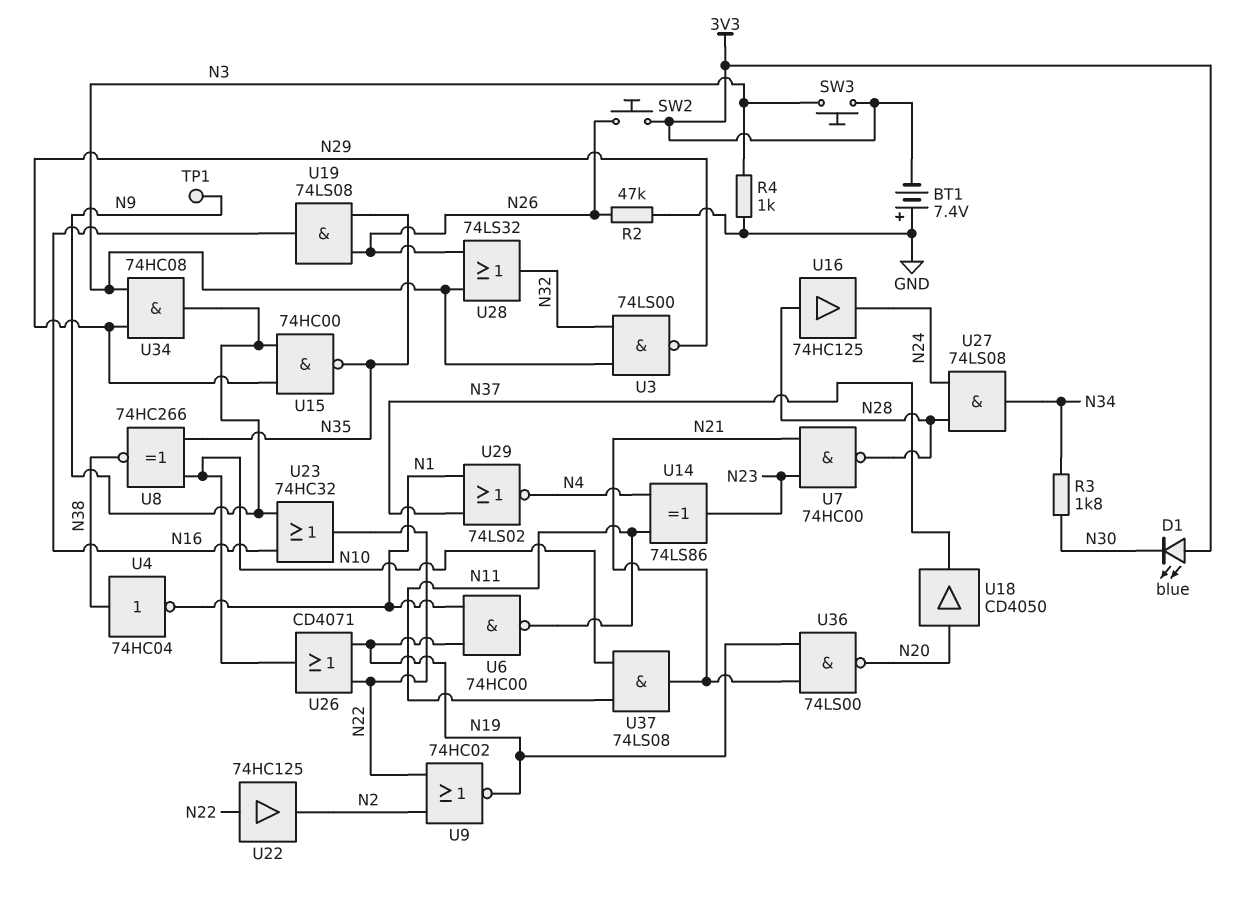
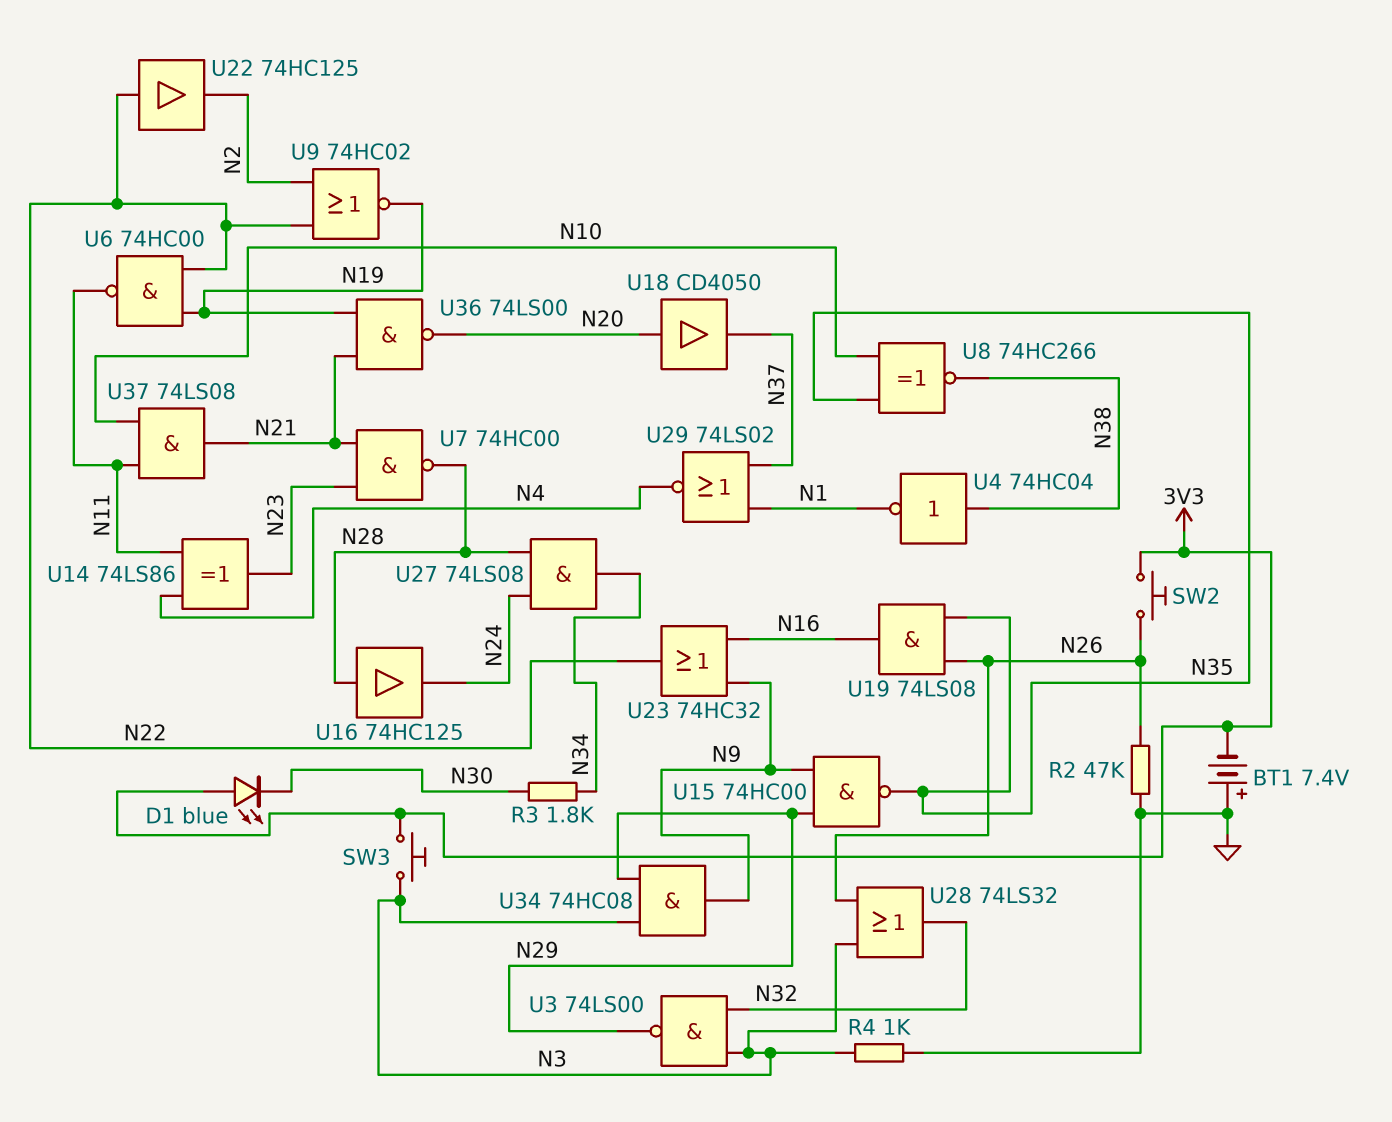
TP1: test point (N9) -> none
U6: NAND 74HC00 (in N1, in N19, out N11) -> NAND 74HC00 (in N19, in N22, out N11)
U26: OR CD4071 (in N19, in N22, out N10) -> none

